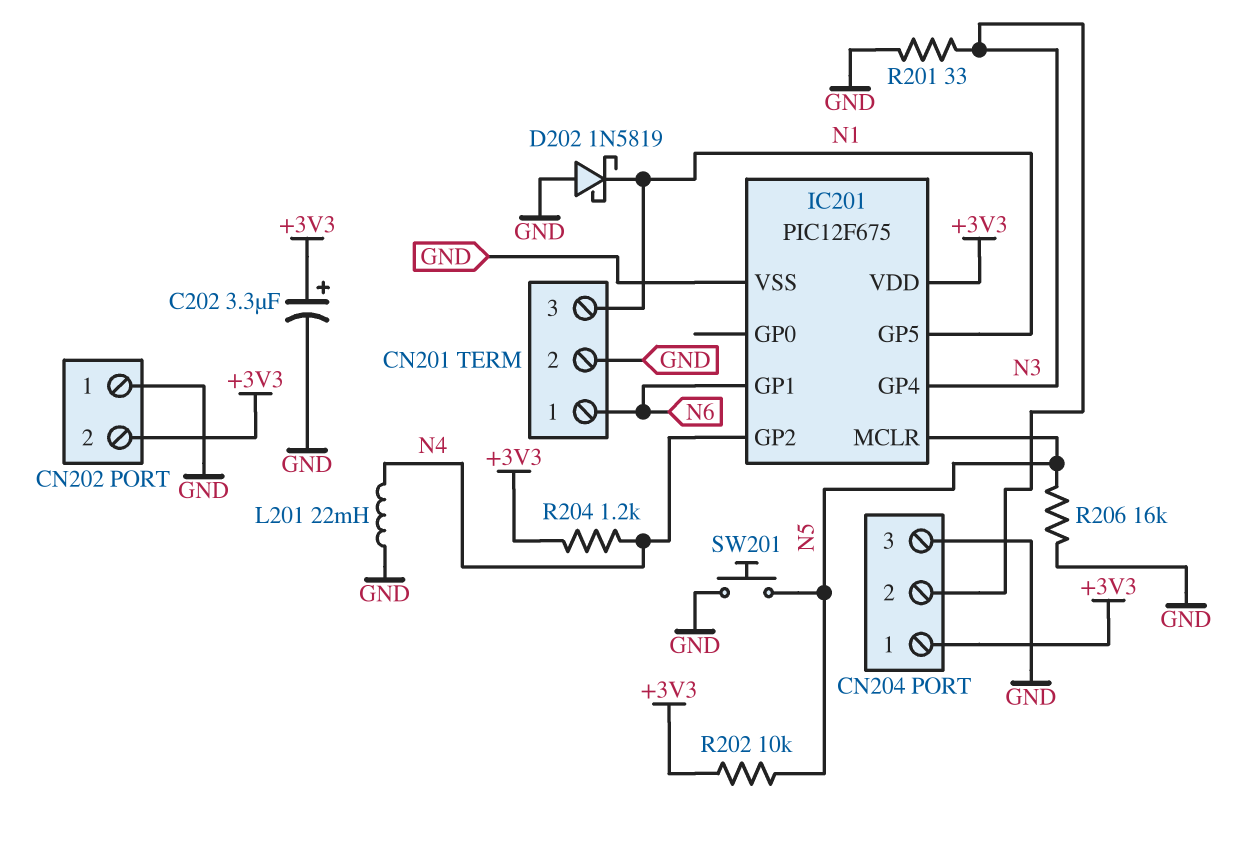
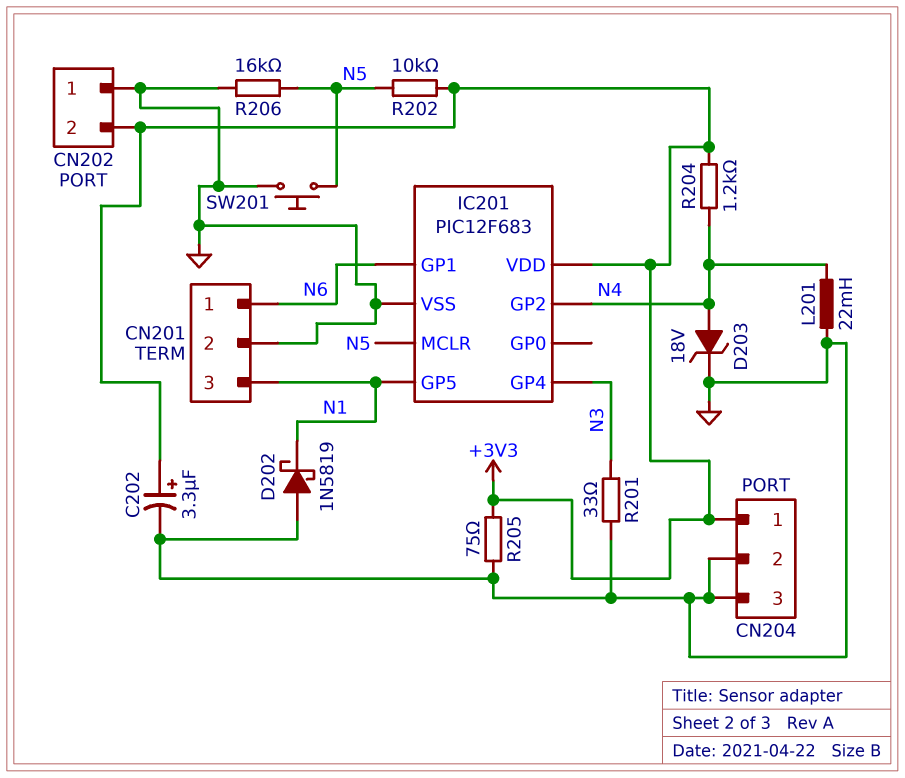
CN204 pin 2: N3 -> GND
D203: none -> zener 18V (A N4, K GND)
IC201: PIC12F675 -> PIC12F683
R205: none -> 75 (+3V3, GND)

